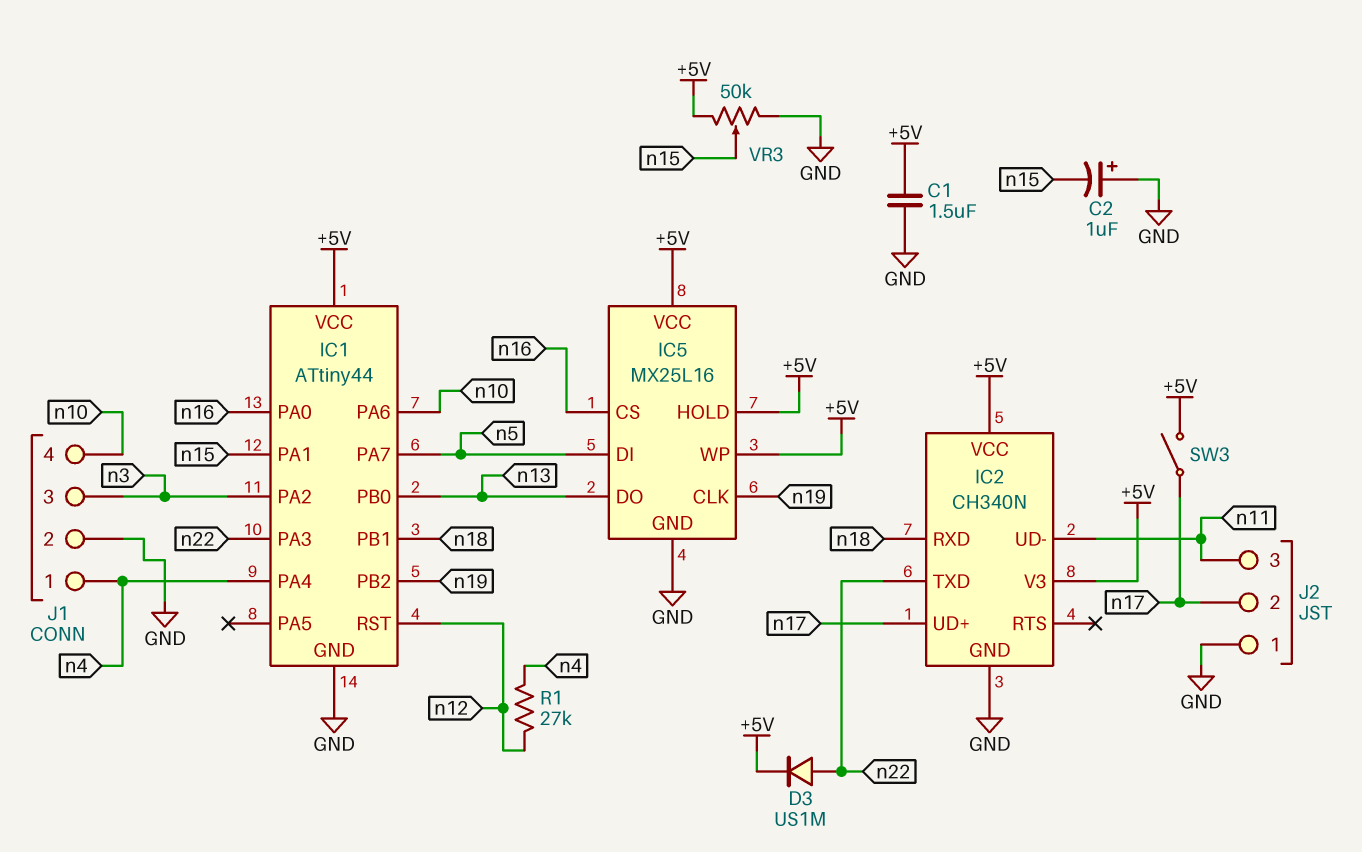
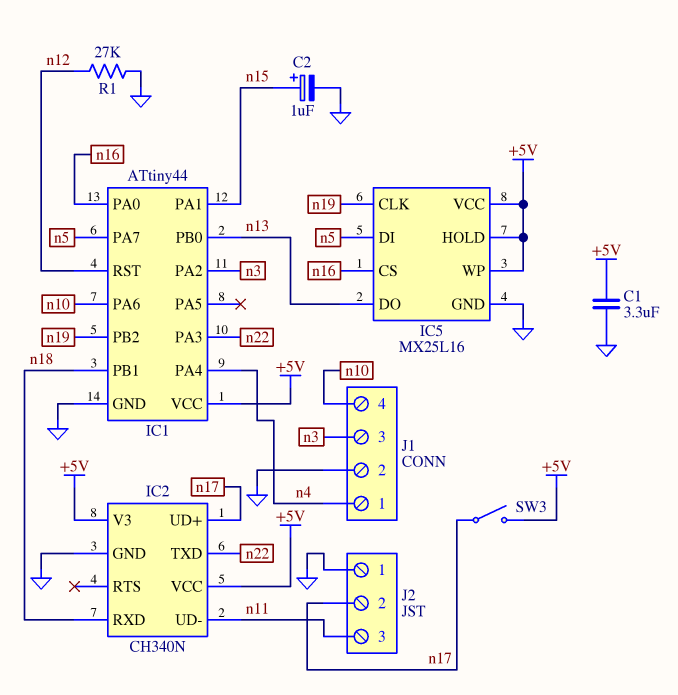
C1: 1.5uF (+5V, GND) -> 3.3uF (+5V, GND)
C2: 1uF (plus GND, minus n15) -> 1uF (plus n15, minus GND)
D3: diode US1M (A n22, K +5V) -> none
R1: 27k (n4, n12) -> 27k (GND, n12)
VR3: 50k (+5V, GND, wiper n15) -> none

